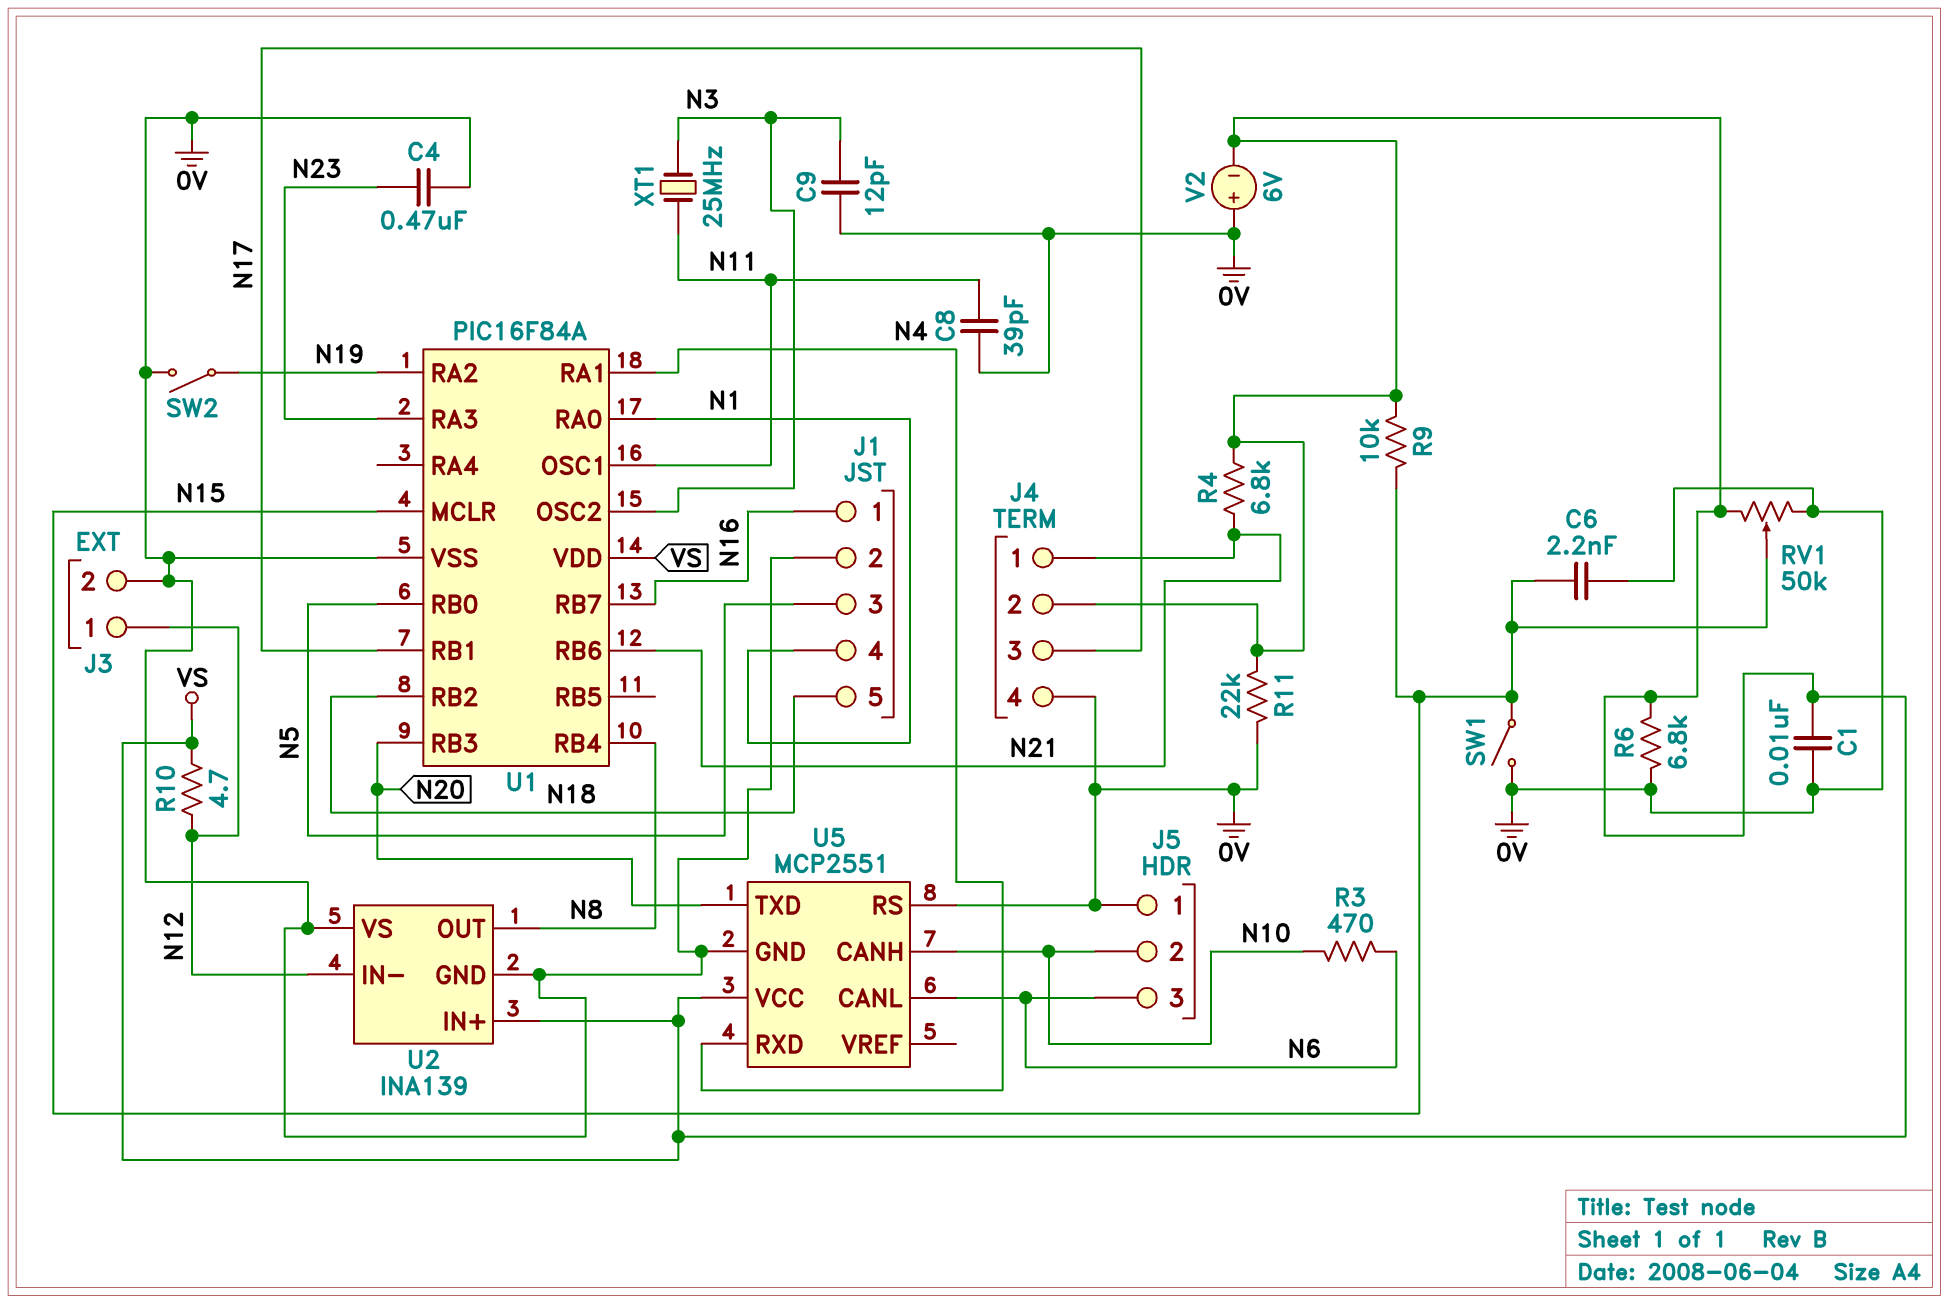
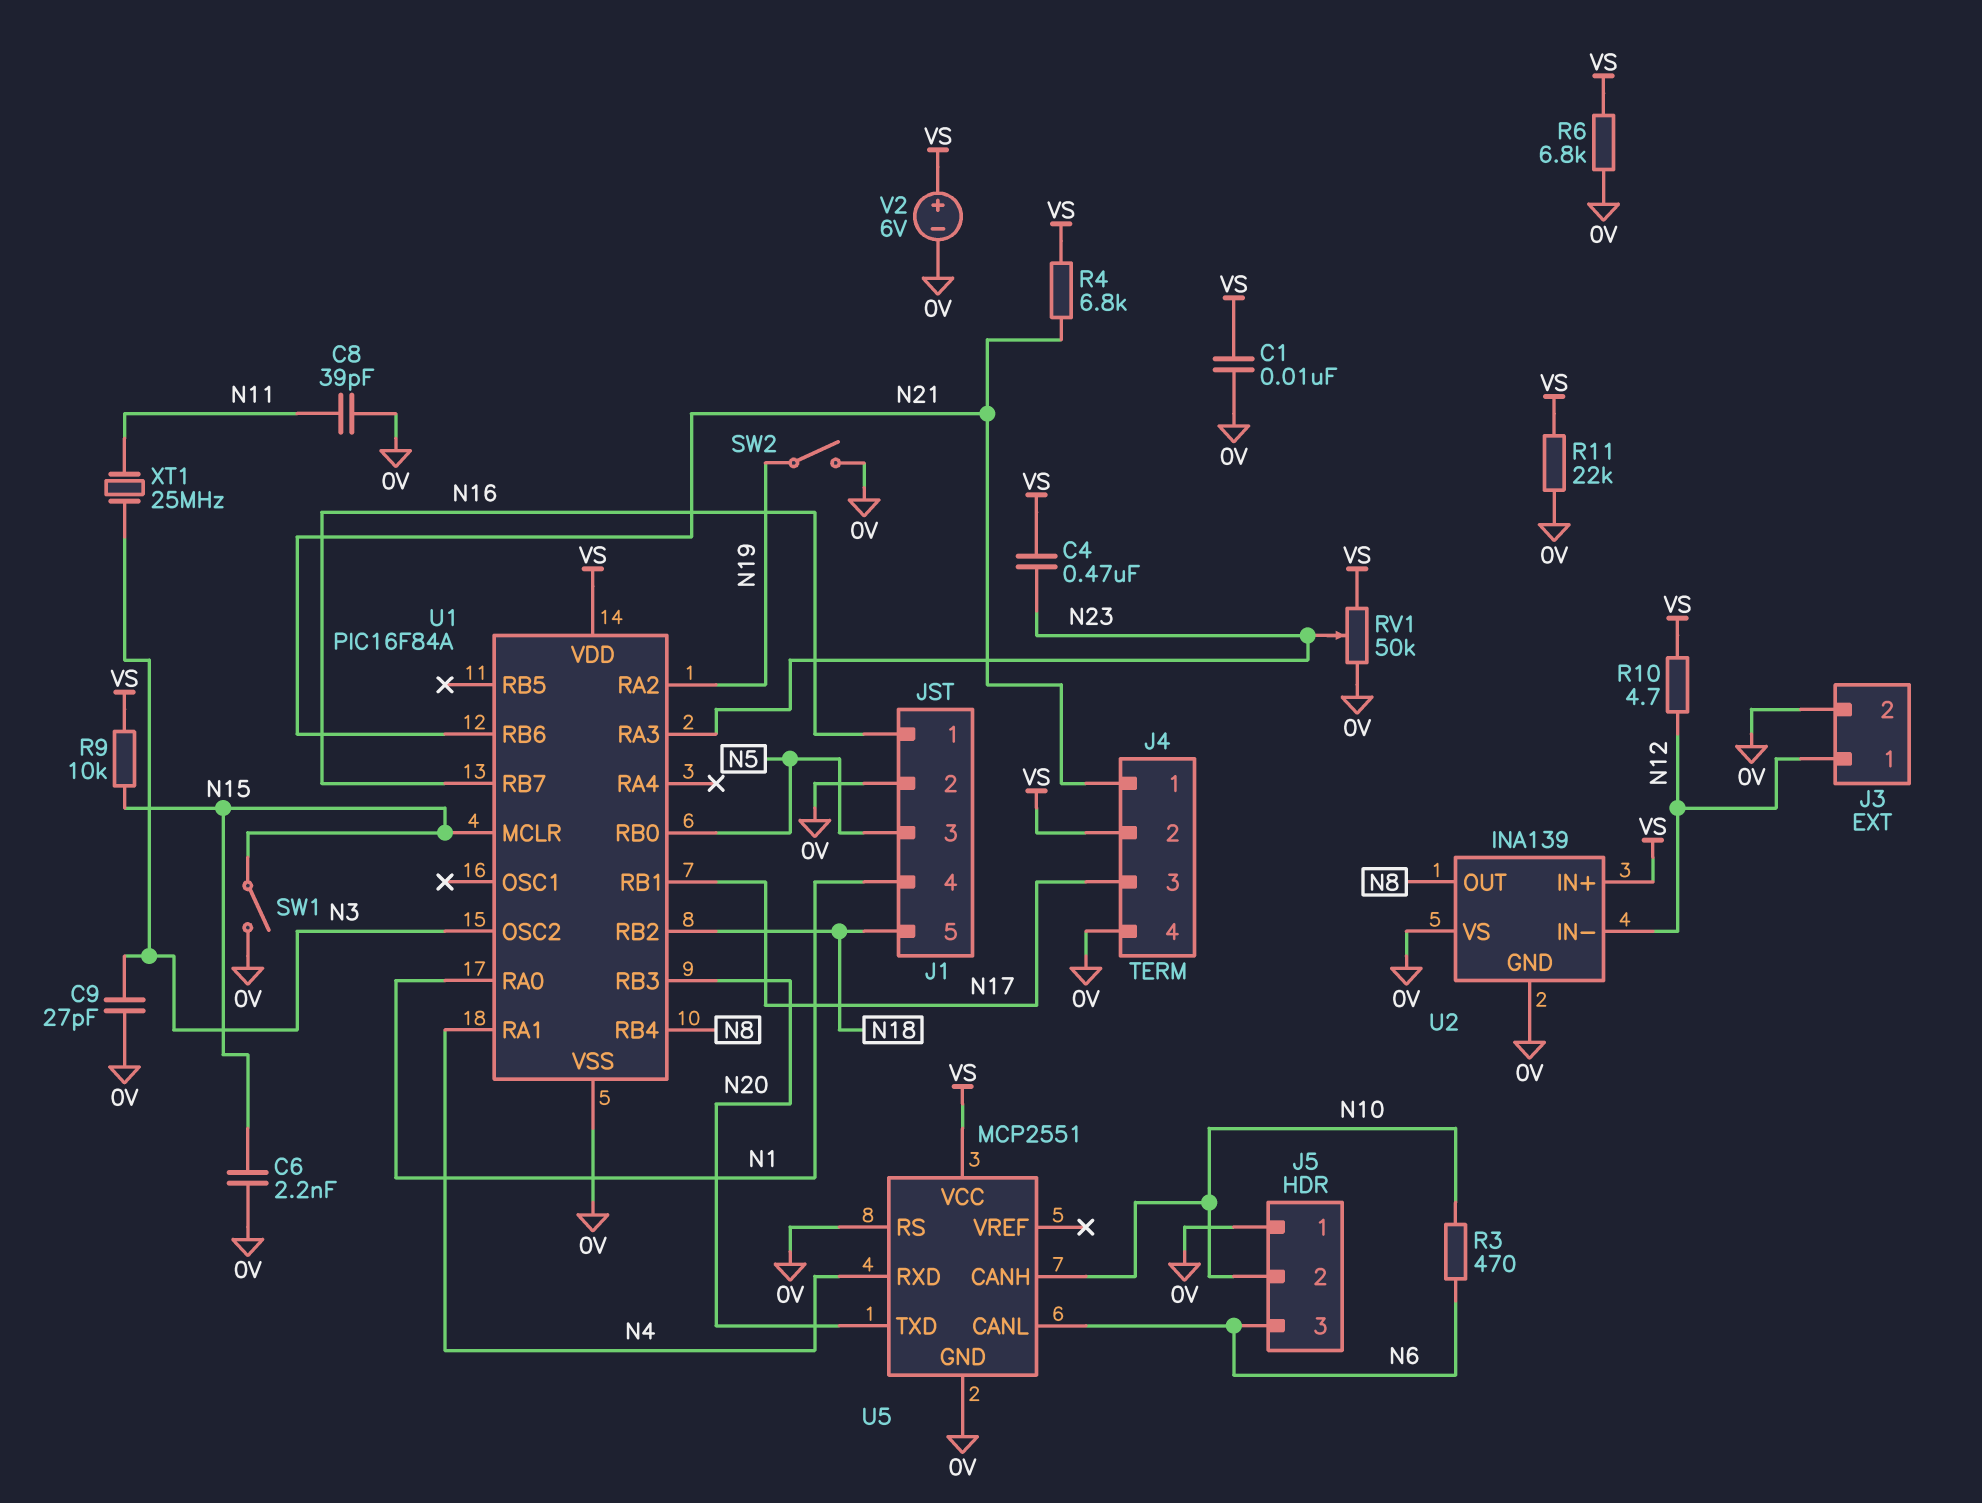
C4: 470nF (0V, N23) -> 470nF (N23, VS)
C9: 12pF (0V, N3) -> 27pF (0V, N3)
RV1: 50k (0V, VS, wiper N15) -> 50k (0V, VS, wiper N23)
U1 pin OSC1: N11 -> none
V2: 6V (plus 0V, minus VS) -> 6V (plus VS, minus 0V)

